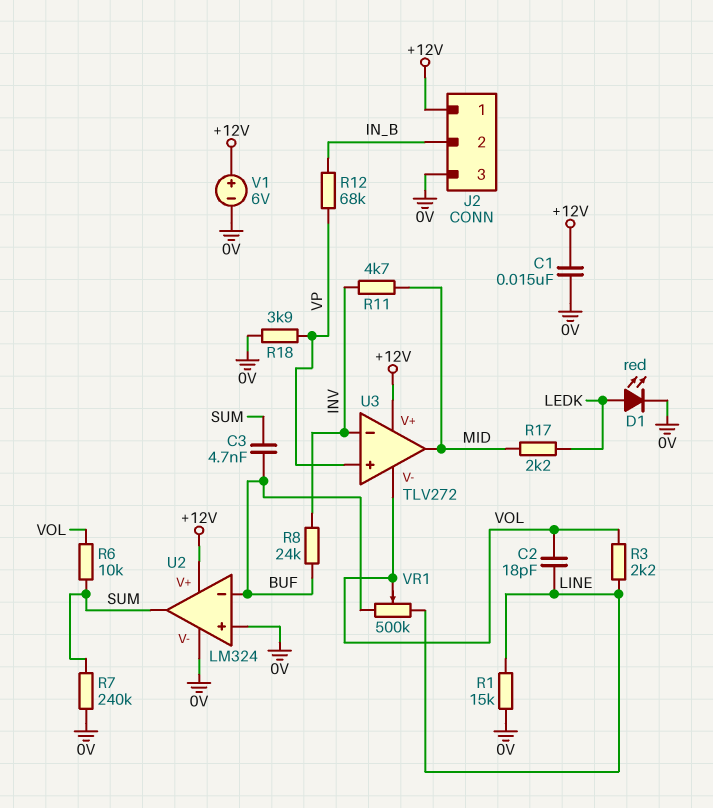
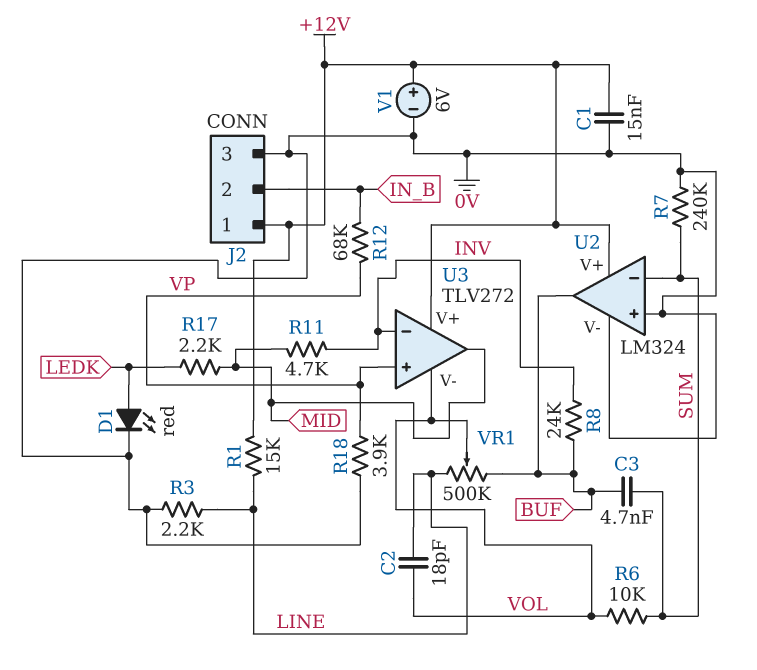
R1: 15k (0V, LINE) -> 15k (+12V, LINE)
R3: 2.2k (LINE, VOL) -> 2.2k (0V, LINE)
U2 pin in-: BUF -> SUM
U2 pin out: SUM -> BUF

